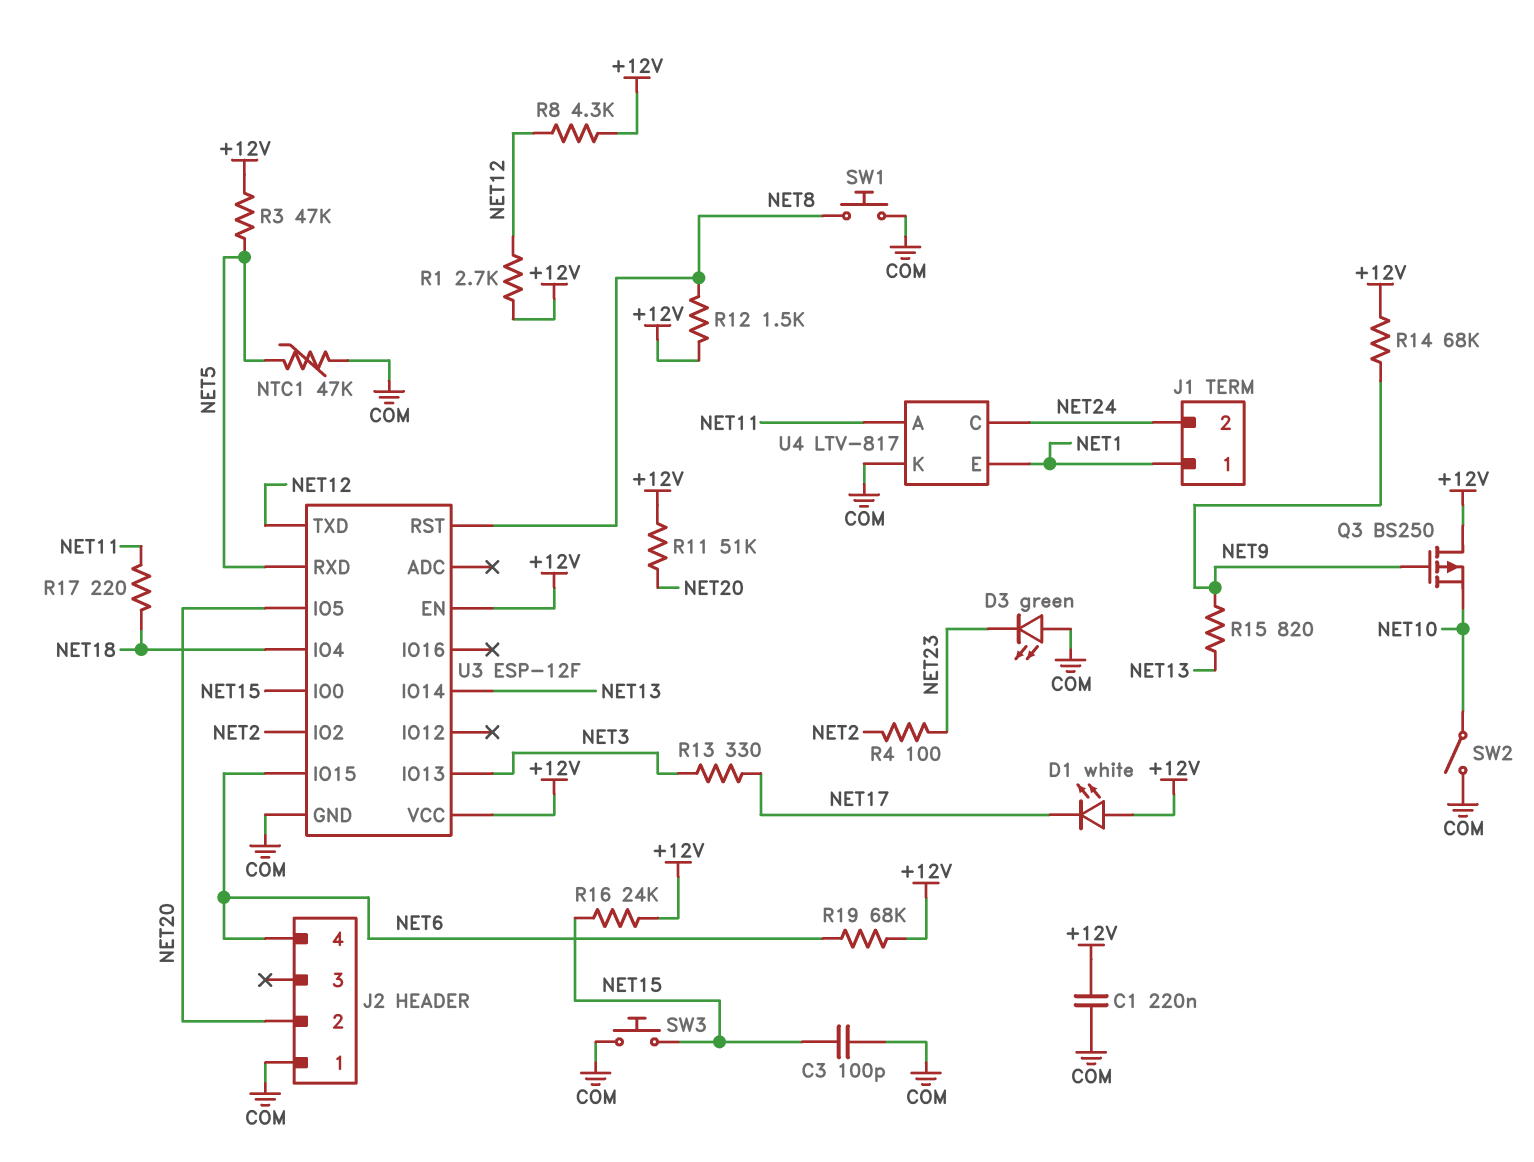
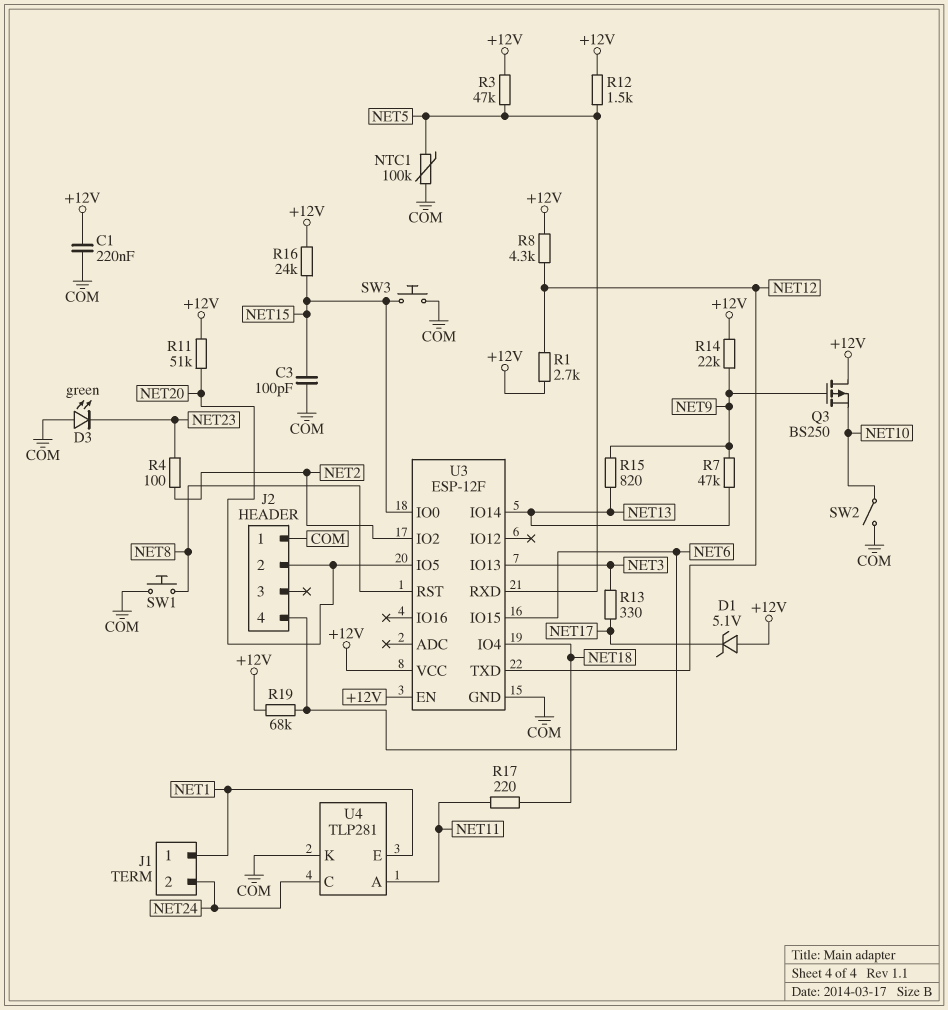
D1: LED white (A +12V, K NET17) -> zener 5.1V (A +12V, K NET17)
NTC1: 47k (COM, NET5) -> 100k (COM, NET5)
R7: none -> 47k (NET9, NET13)
R12: 1.5k (+12V, NET8) -> 1.5k (+12V, NET5)
R14: 68k (+12V, NET9) -> 22k (+12V, NET9)
U4: LTV-817 -> TLP281

